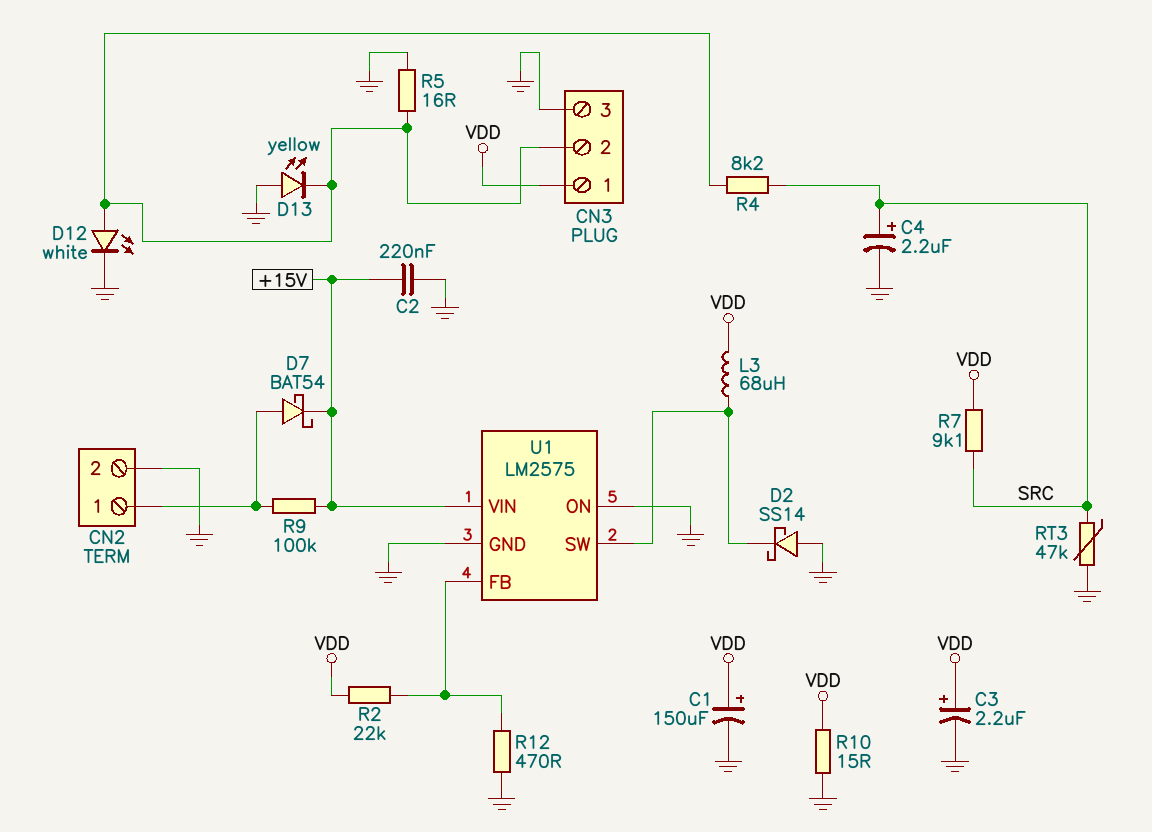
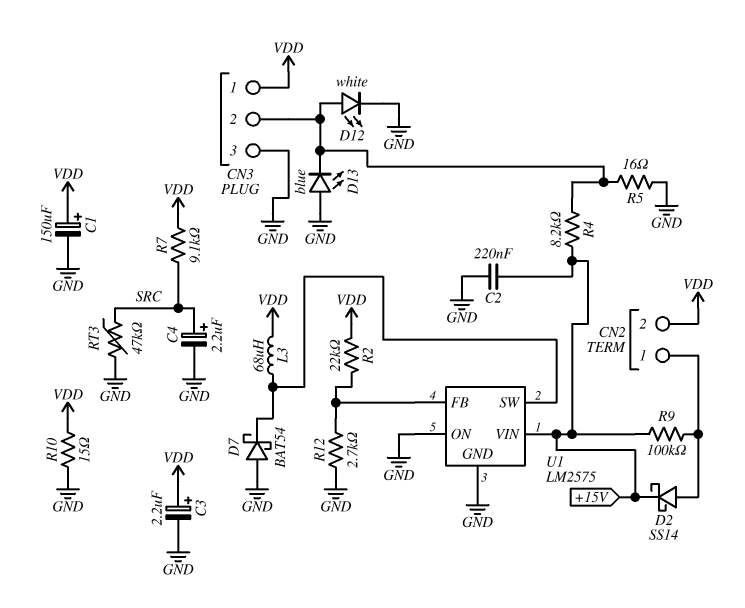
CN2 pin 2: GND -> VDD
D2: schottky SS14 (A GND, K U1/SW) -> schottky SS14 (A CN2/1, K +15V)
D7: schottky BAT54 (A CN2/1, K +15V) -> schottky BAT54 (A GND, K U1/SW)
D13: LED yellow (A GND, K CN3/2) -> LED blue (A GND, K CN3/2)
R4: 8.2k (CN3/2, SRC) -> 8.2k (+15V, CN3/2)
R12: 470 (GND, U1/FB) -> 2.7k (GND, U1/FB)

